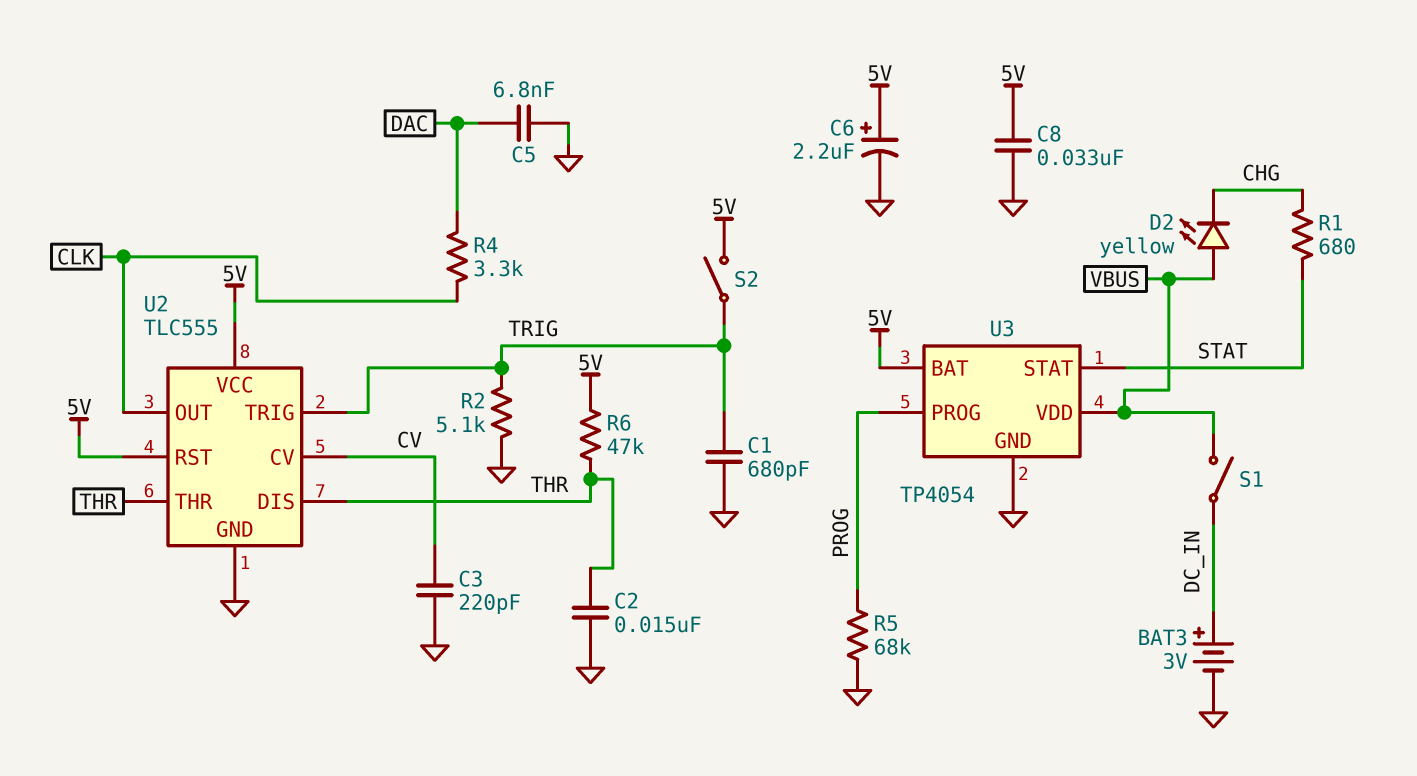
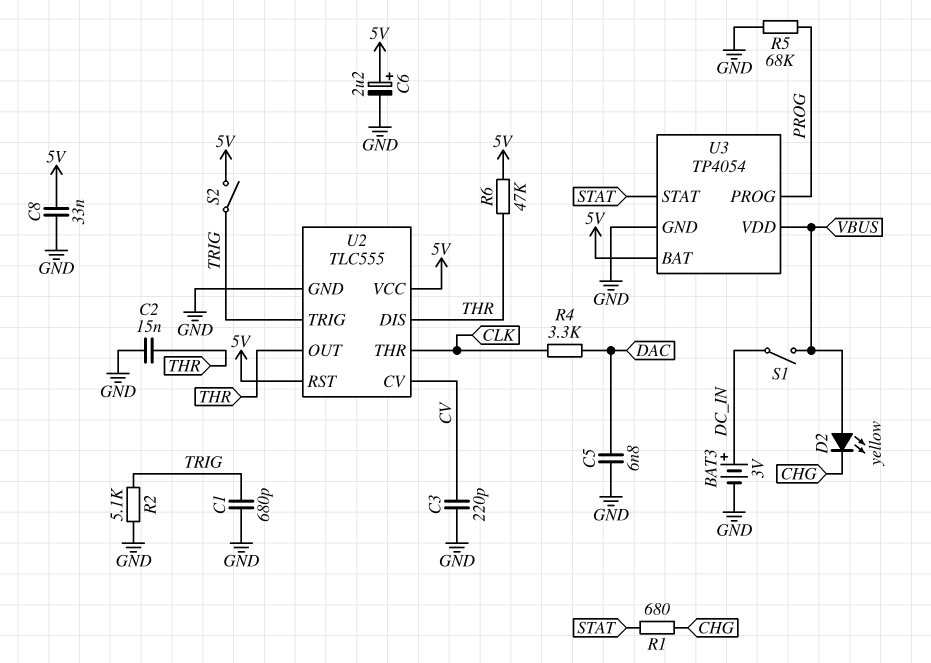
U2 pin OUT: CLK -> THR
U2 pin THR: THR -> CLK

